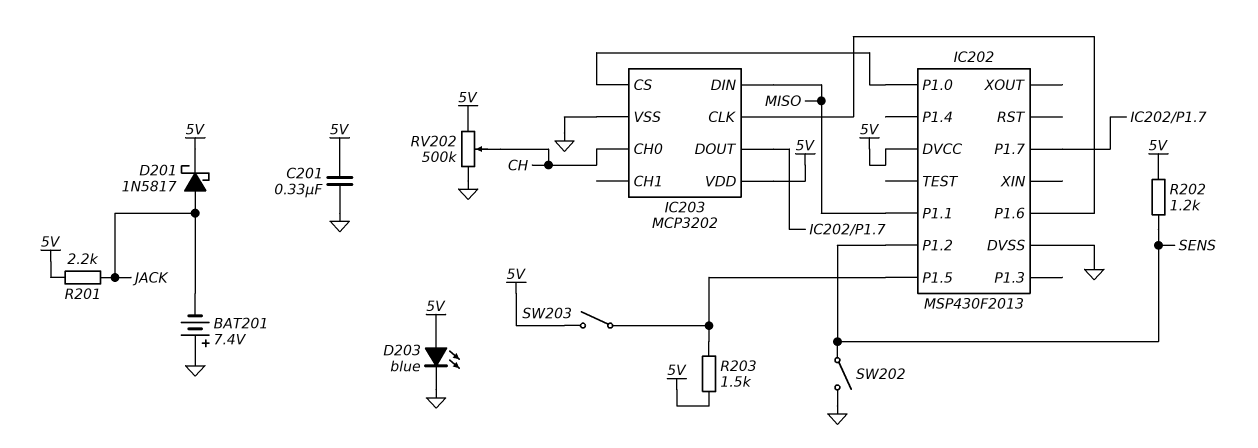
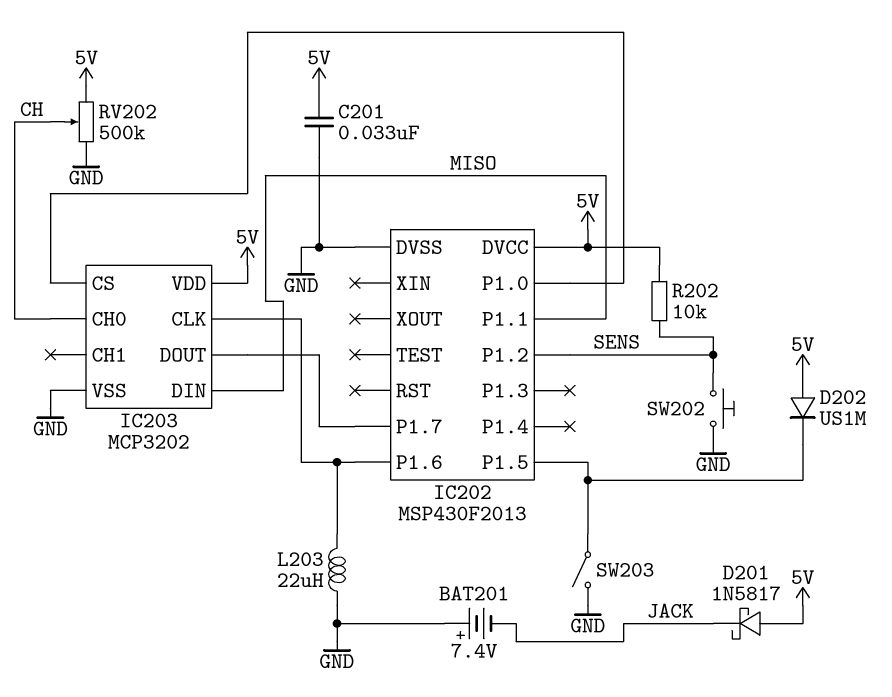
C201: 330nF (5V, GND) -> 33nF (5V, GND)
D201: schottky 1N5817 (A JACK, K 5V) -> schottky 1N5817 (A 5V, K JACK)
D202: none -> diode US1M (A 5V, K IC202/P1.5)
D203: LED blue (A 5V, K GND) -> none
L203: none -> 22uH (GND, IC202/P1.6)
R201: 2.2k (5V, JACK) -> none
R202: 1.2k (5V, SENS) -> 10k (5V, SENS)
R203: 1.5k (5V, IC202/P1.5) -> none
SW202: switch (GND, SENS) -> button (GND, SENS)
SW203: switch (5V, IC202/P1.5) -> switch (GND, IC202/P1.5)

